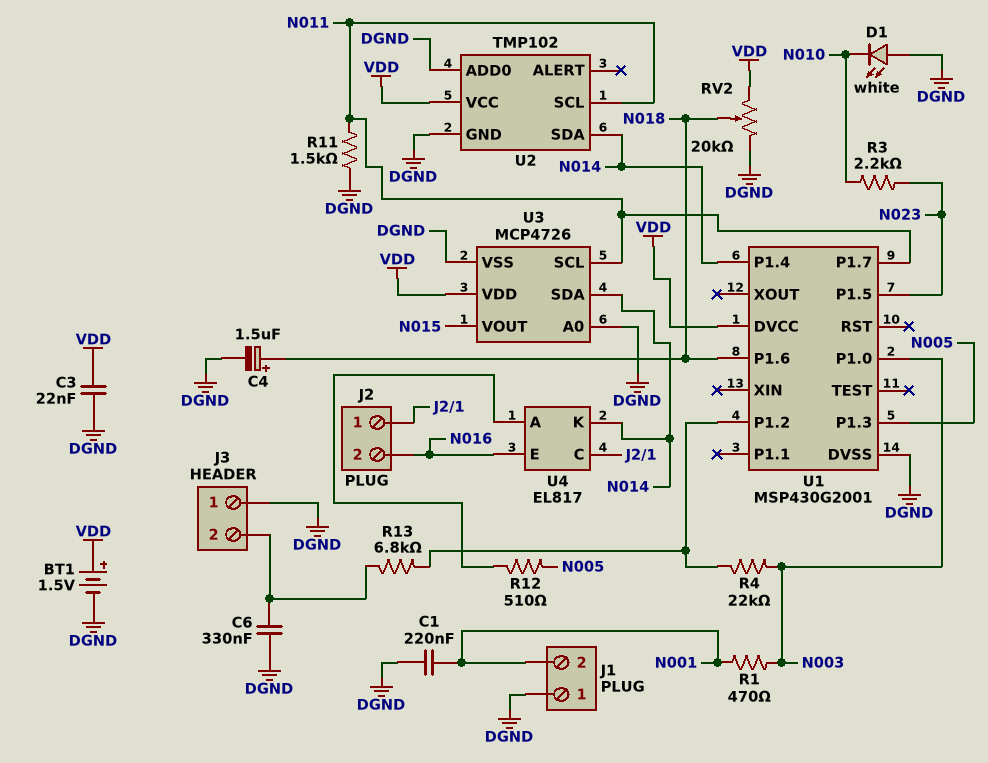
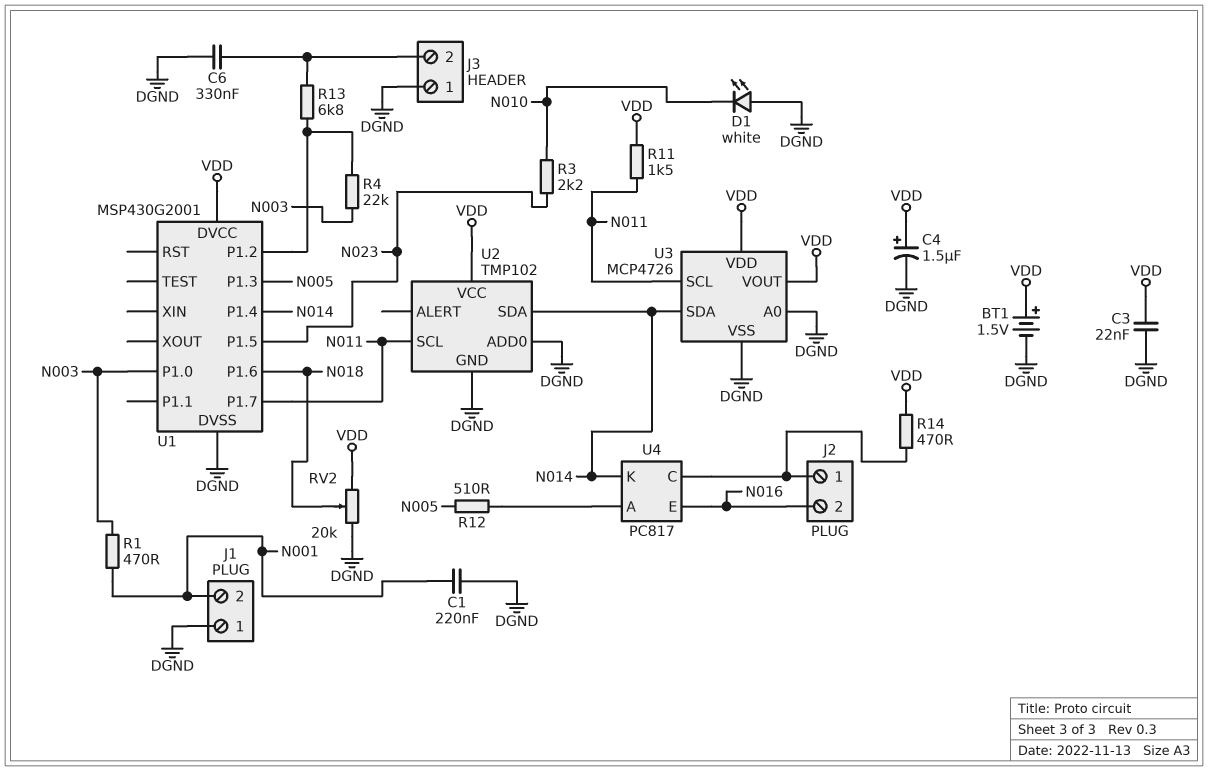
C4: 1.5uF (plus N018, minus DGND) -> 1.5uF (plus VDD, minus DGND)
R11: 1.5k (DGND, N011) -> 1.5k (N011, VDD)
R14: none -> 470 (J2/1, VDD)
U3 pin VOUT: N015 -> VDD
U4: EL817 -> PC817

